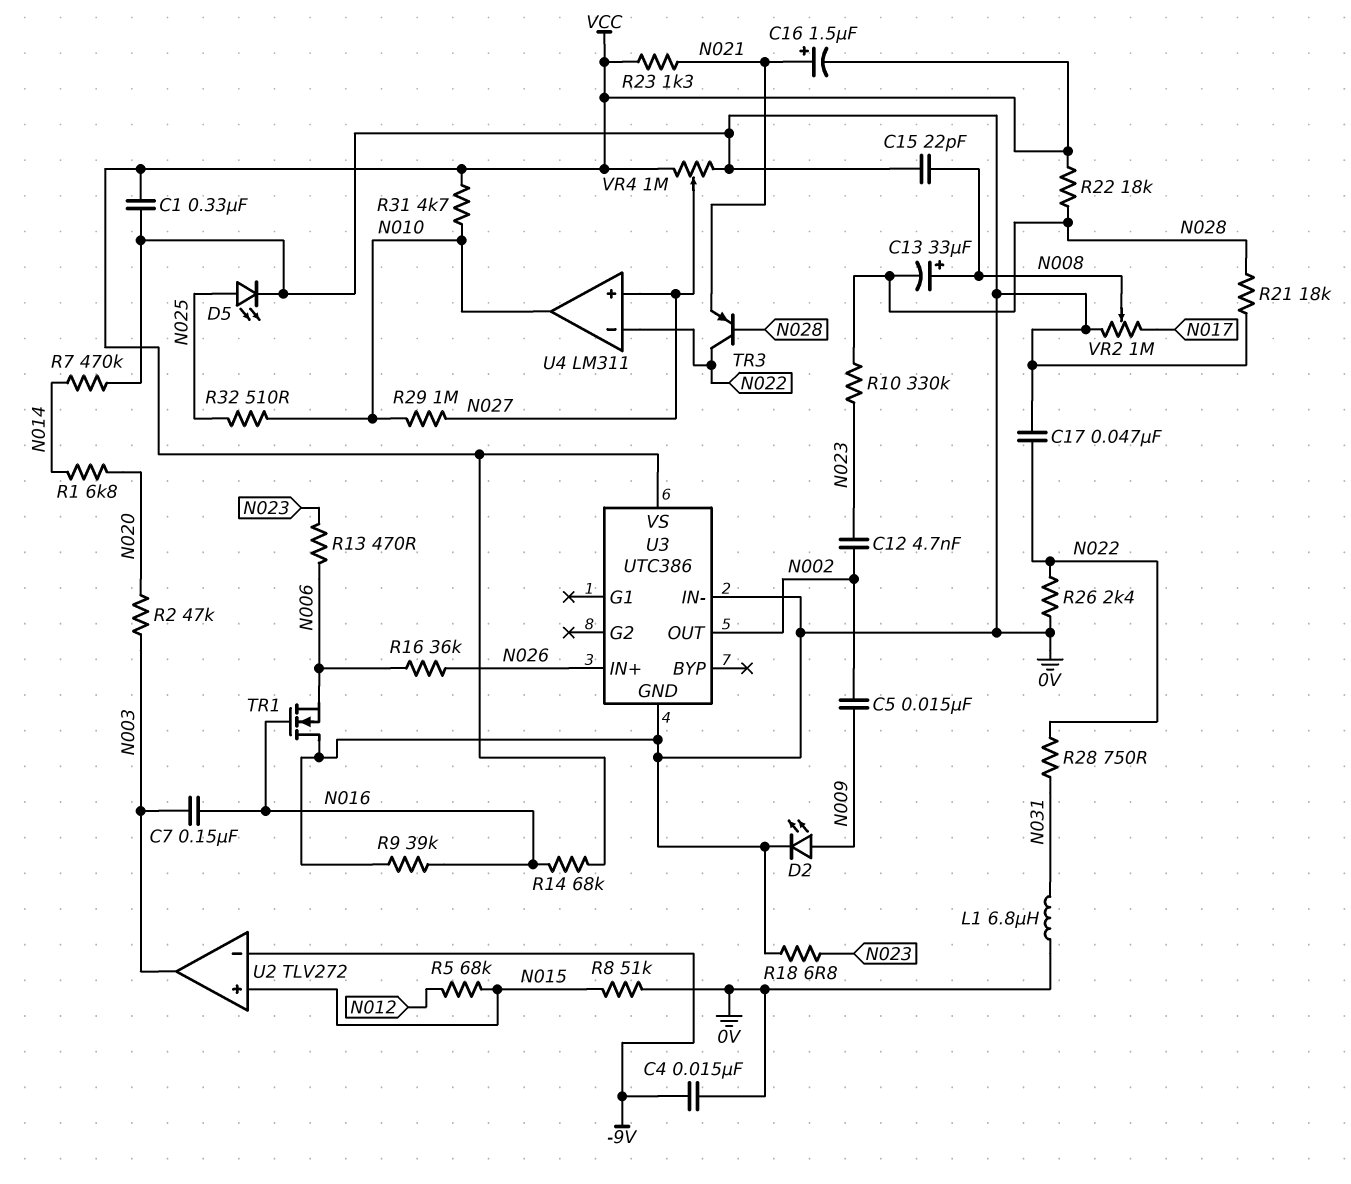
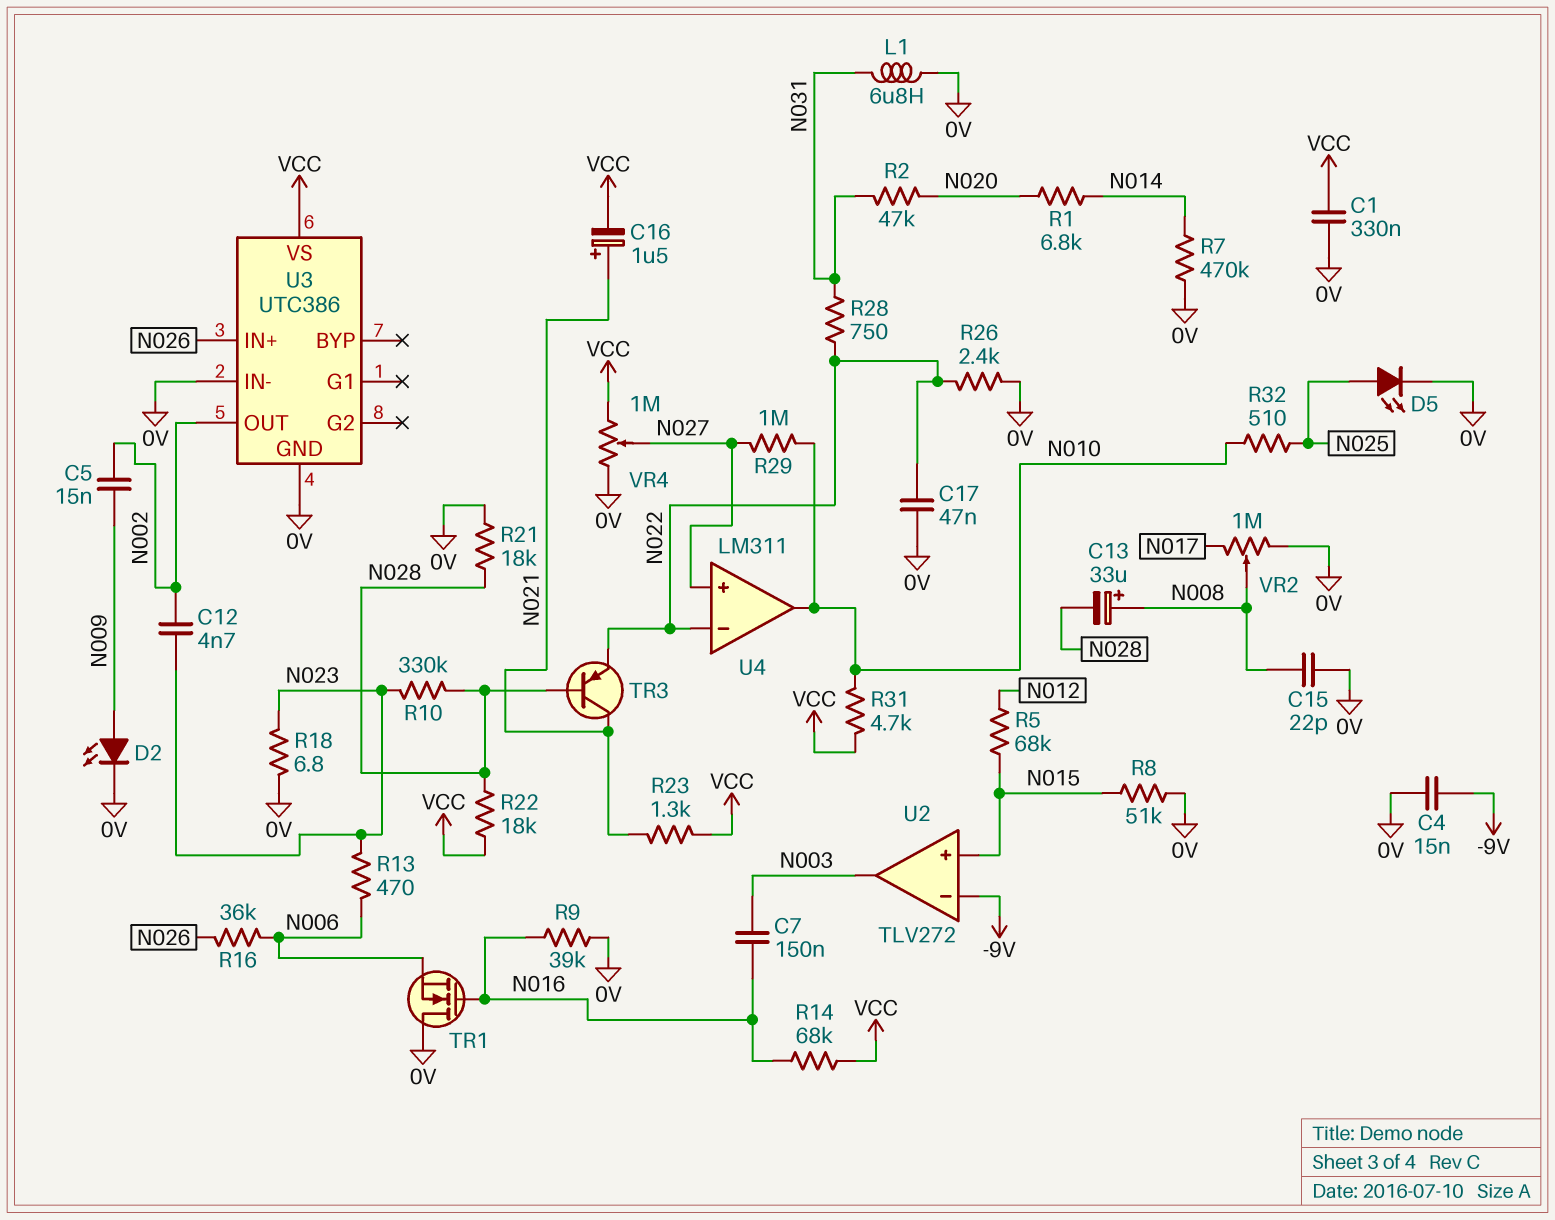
R2: 47k (N003, N020) -> 47k (N020, N031)
TR3: PNP (B N028, C N022, E N021) -> PNP (B N028, C N021, E N022)

